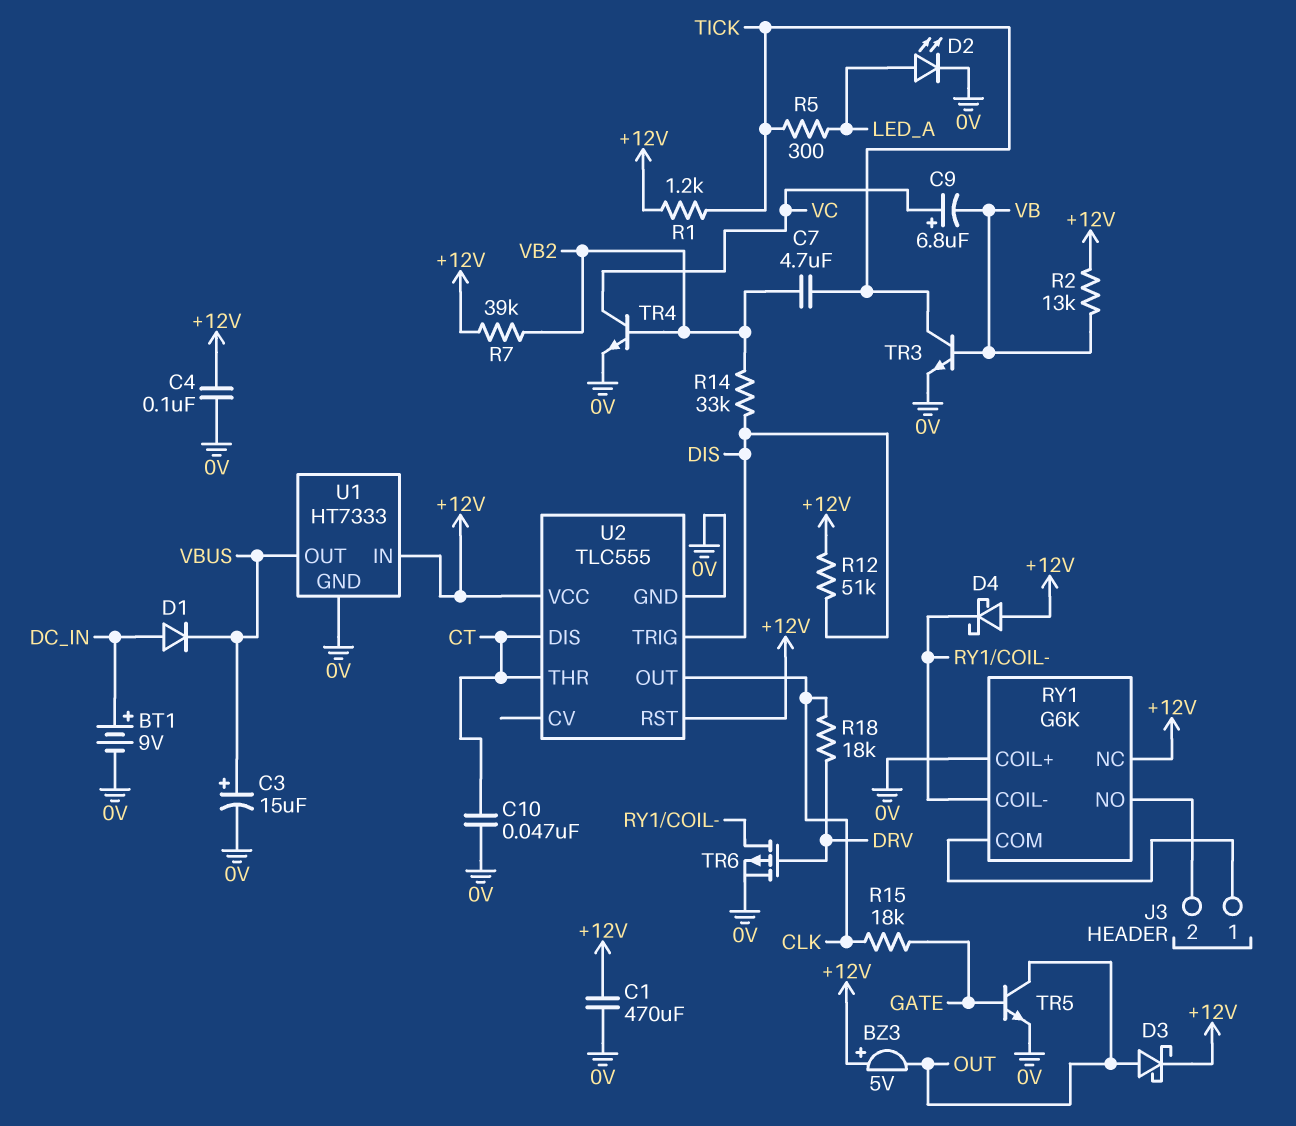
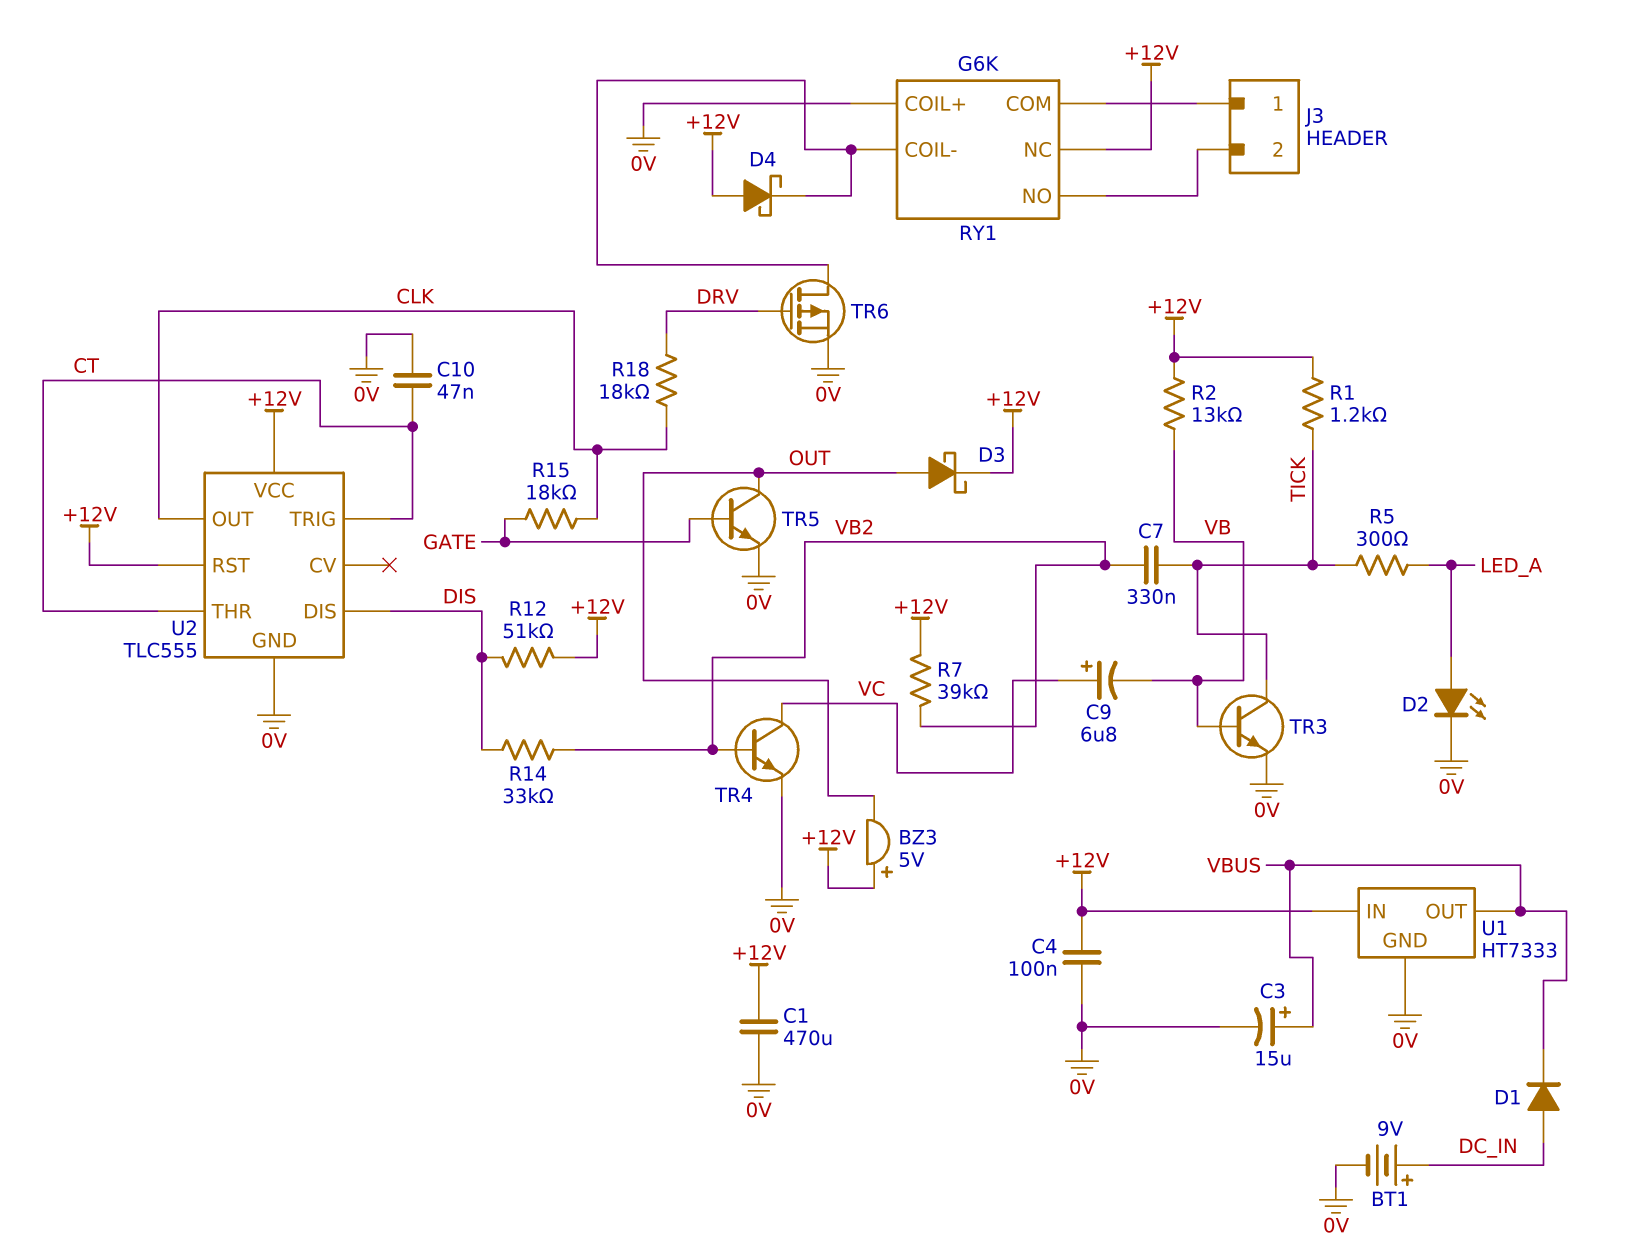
C7: 4.7uF (TICK, VB2) -> 330nF (TICK, VB2)
U2 pin DIS: CT -> DIS
U2 pin TRIG: DIS -> CT

